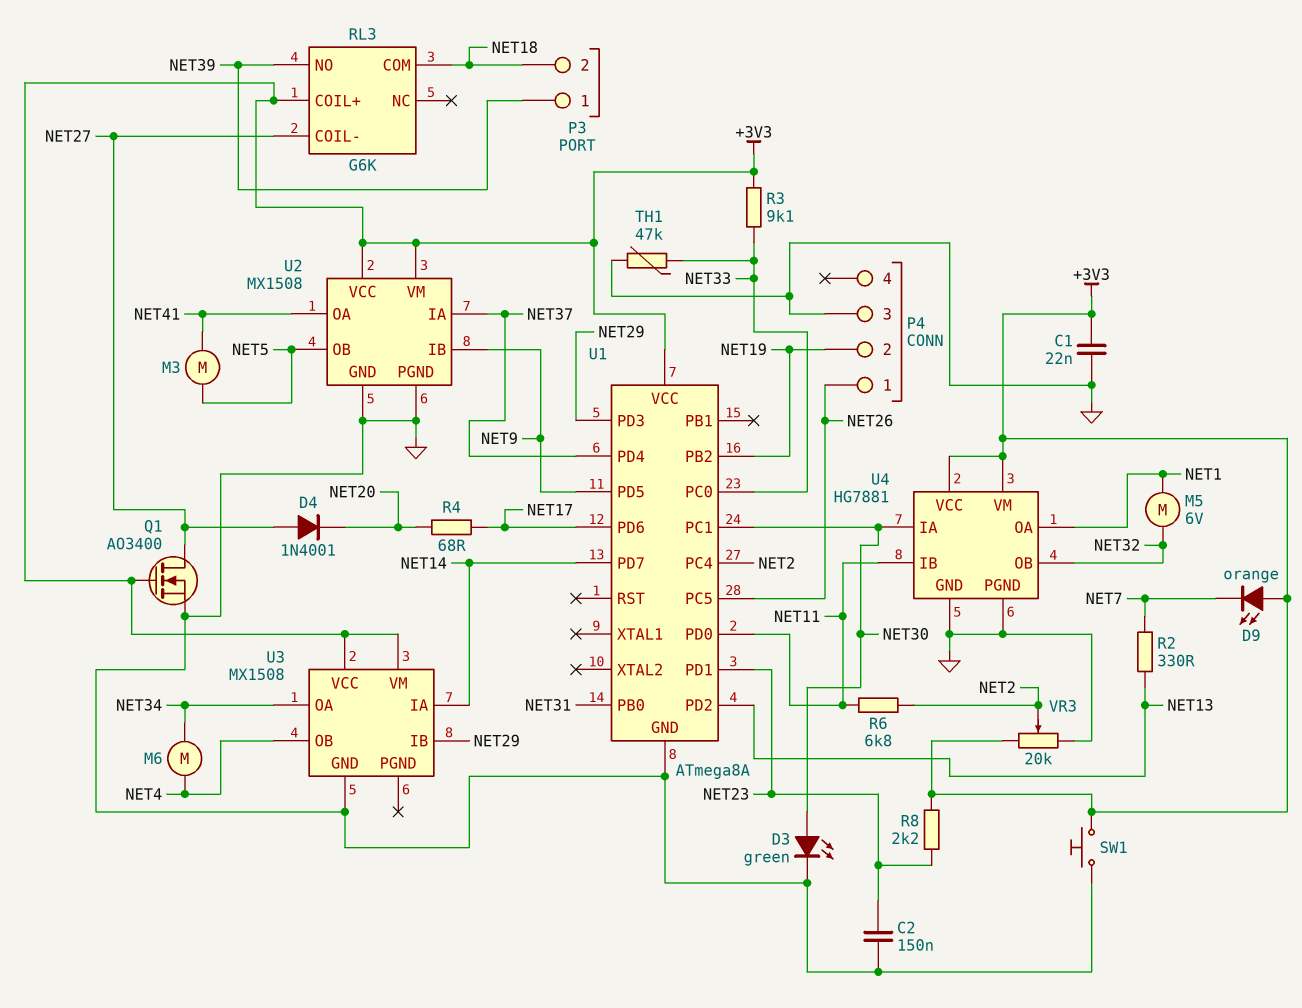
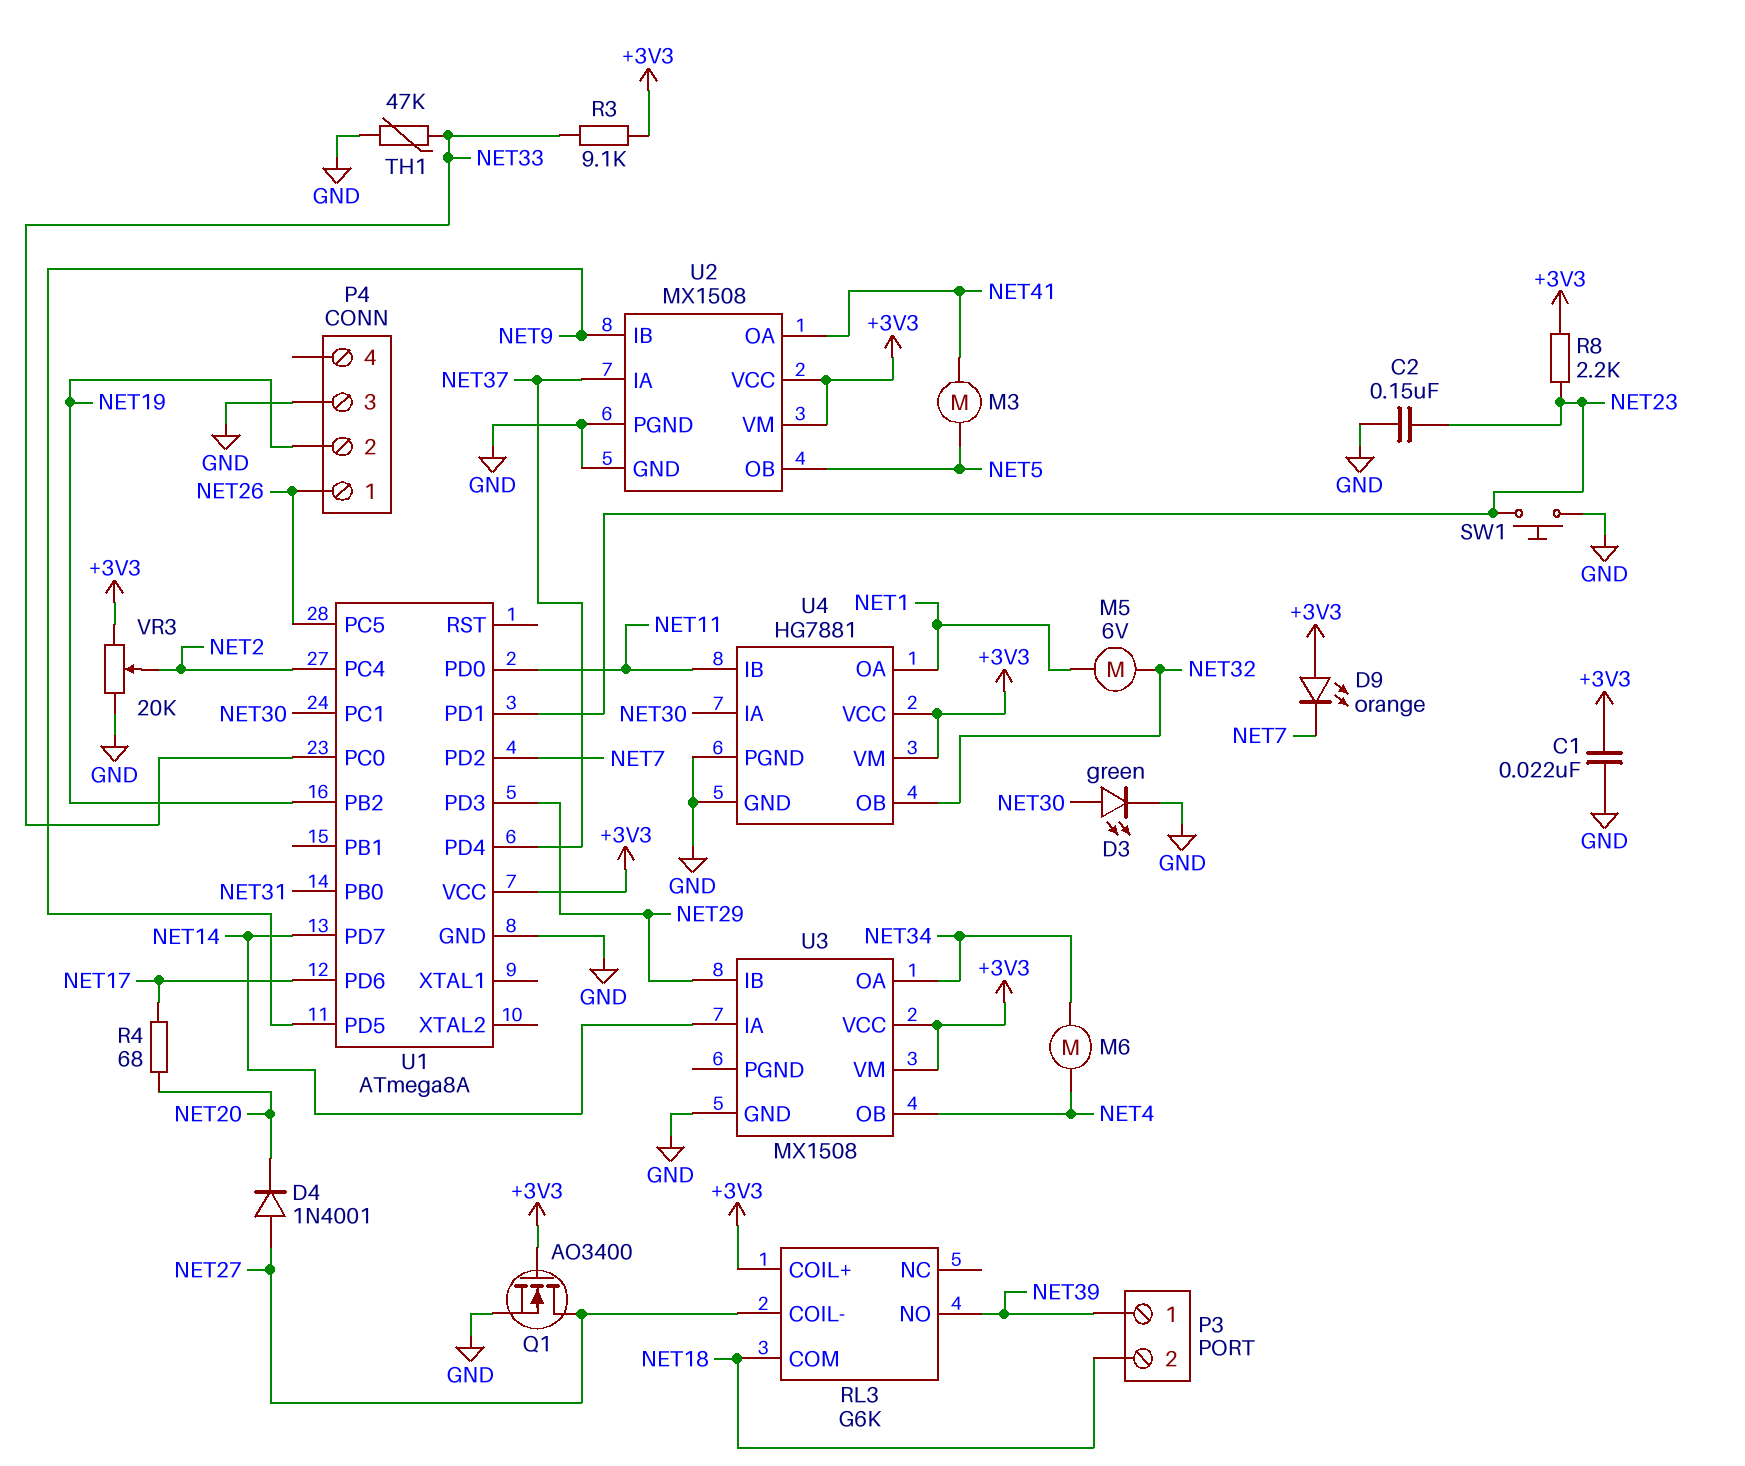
R2: 330 (NET7, NET13) -> none
R6: 6.8k (NET2, NET11) -> none
SW1: button (+3V3, GND) -> button (GND, NET23)
U1 pin PD2: NET13 -> NET7

